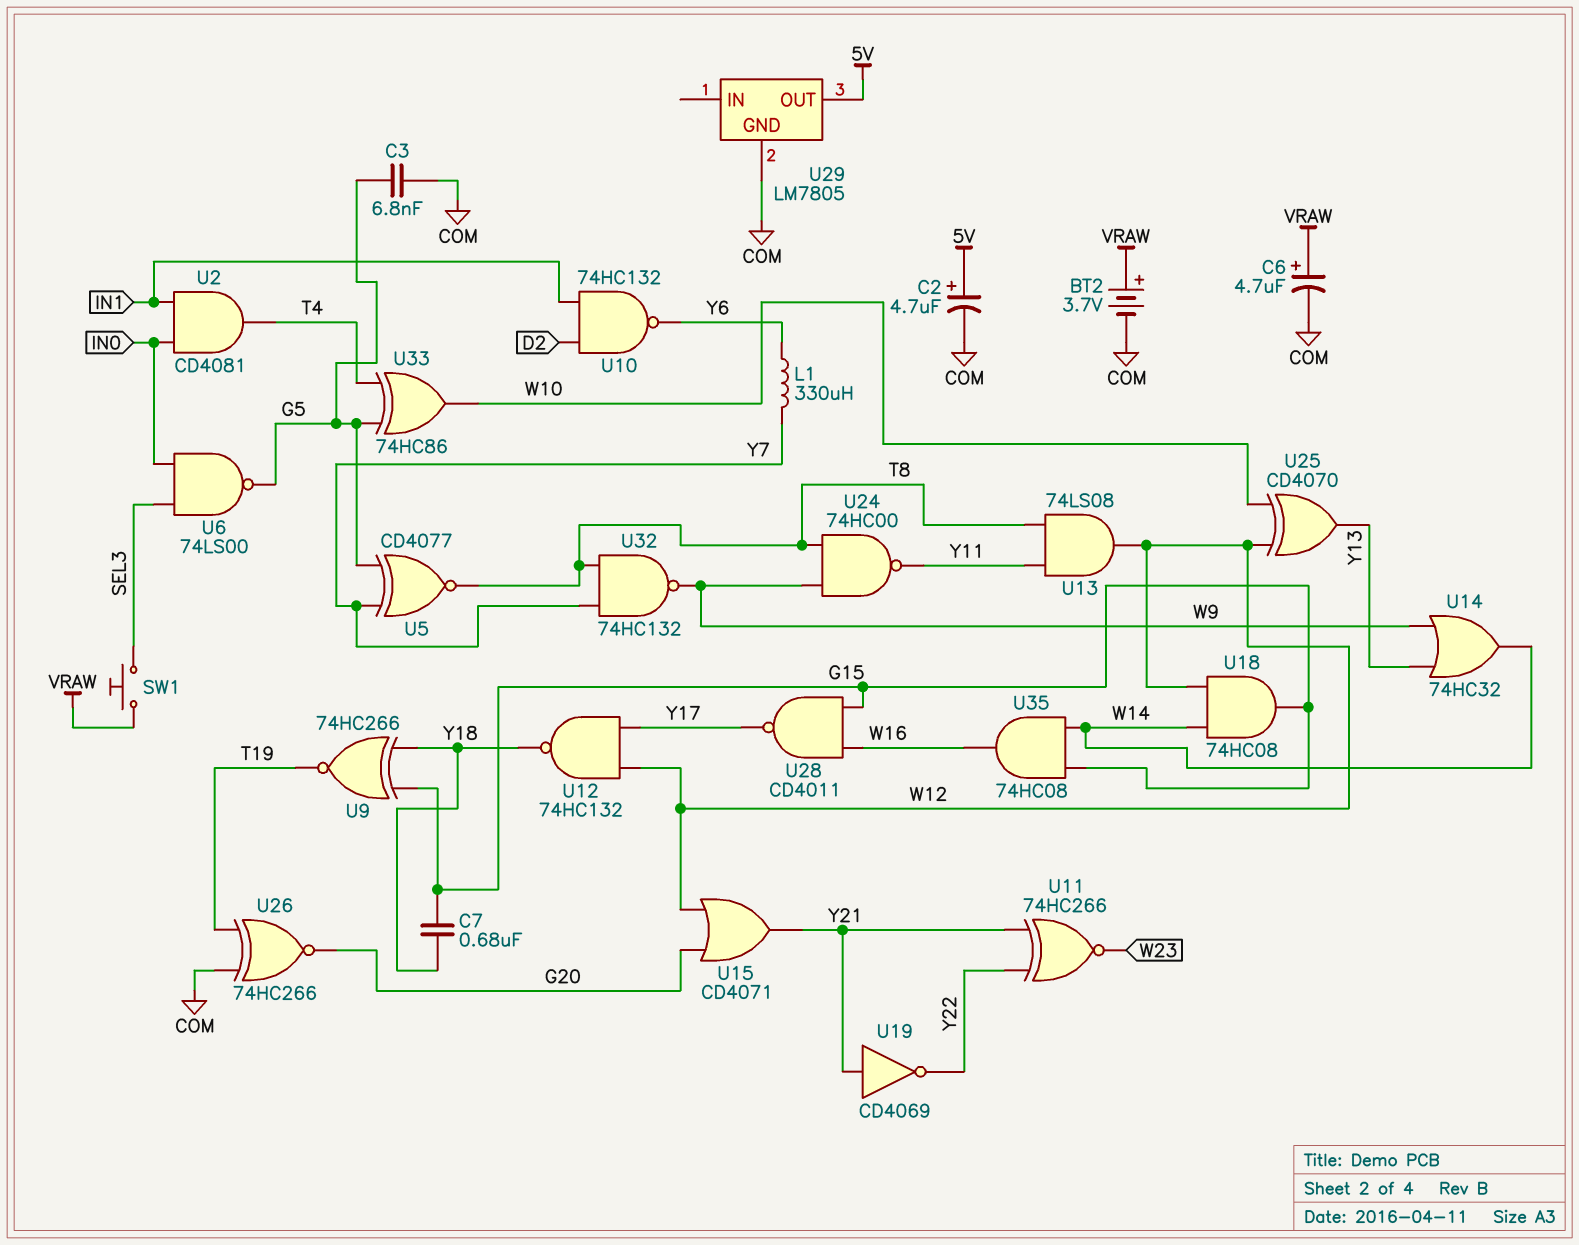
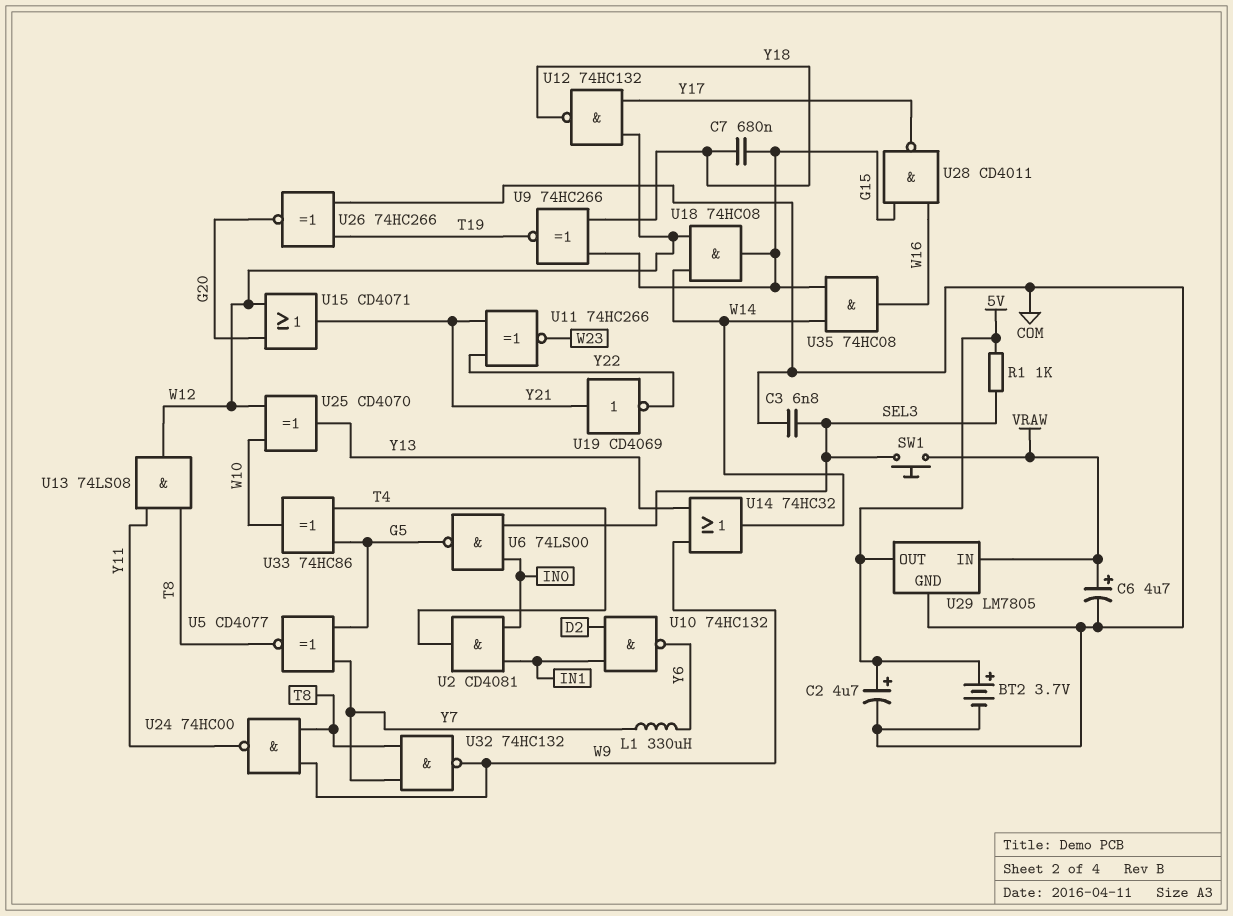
BT2: 3.7V (plus VRAW, minus COM) -> 3.7V (plus 5V, minus COM)
C3: 6.8nF (COM, G5) -> 6.8nF (COM, SEL3)
R1: none -> 1k (5V, SEL3)
U29 pin IN: none -> VRAW

